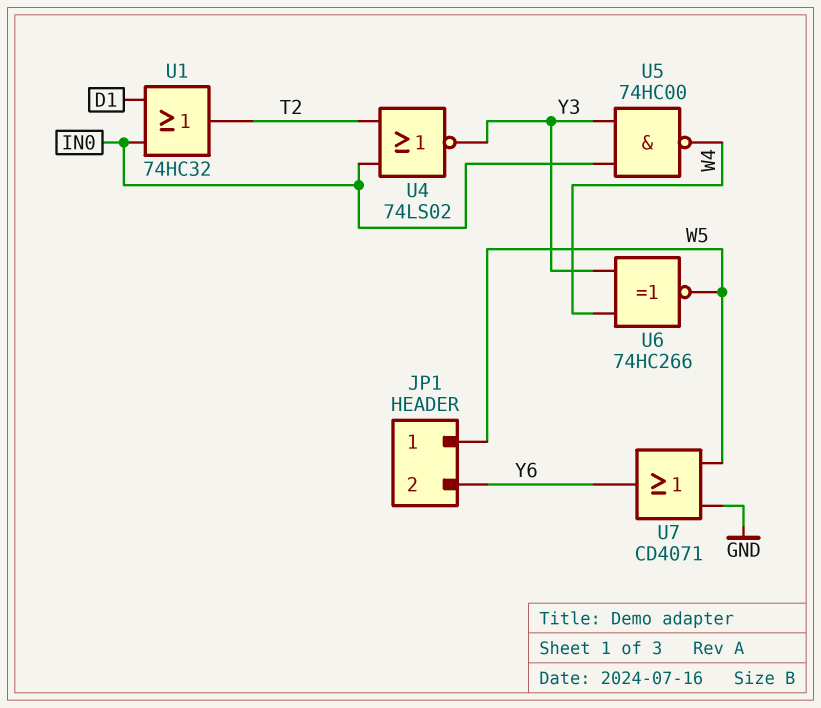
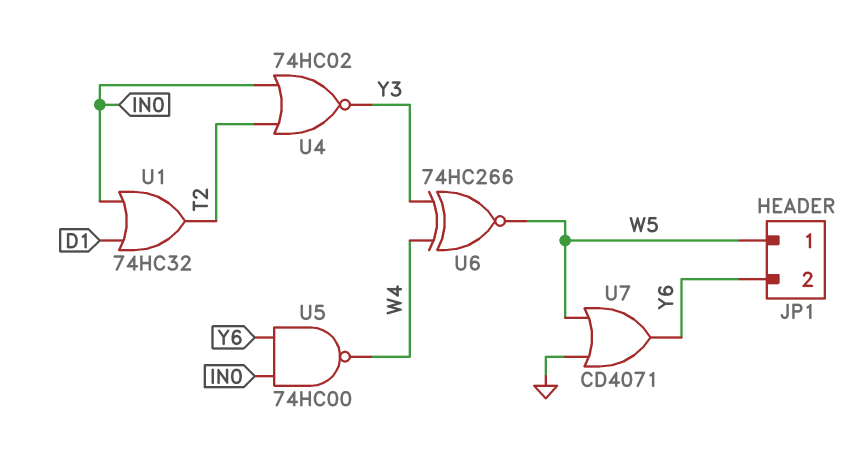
U4: NOR 74LS02 (in IN0, in T2, out Y3) -> NOR 74HC02 (in IN0, in T2, out Y3)
U5: NAND 74HC00 (in IN0, in Y3, out W4) -> NAND 74HC00 (in IN0, in Y6, out W4)

